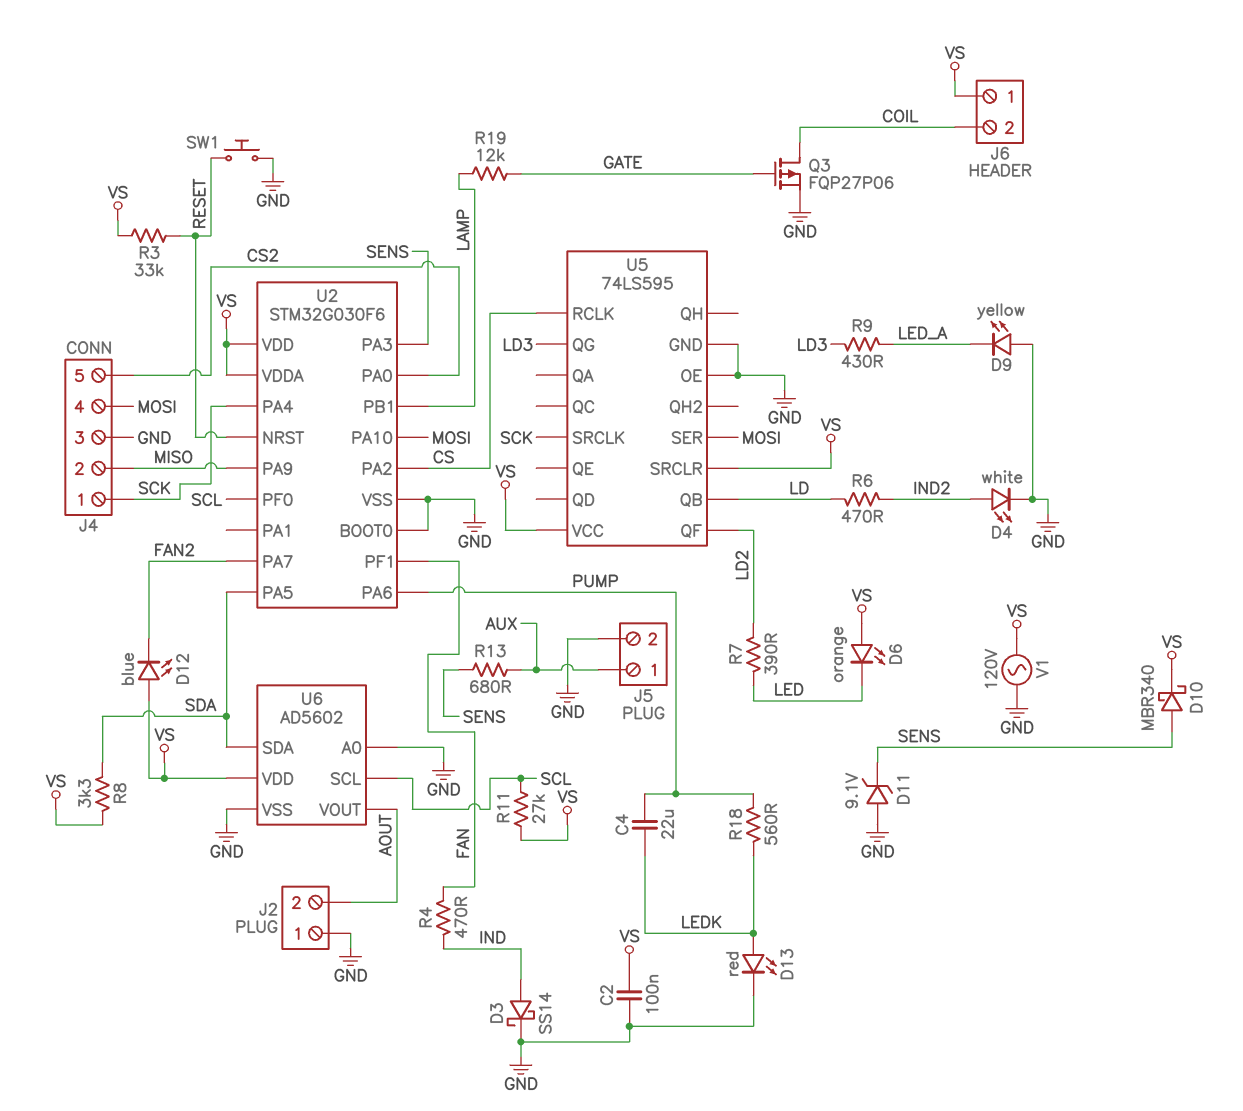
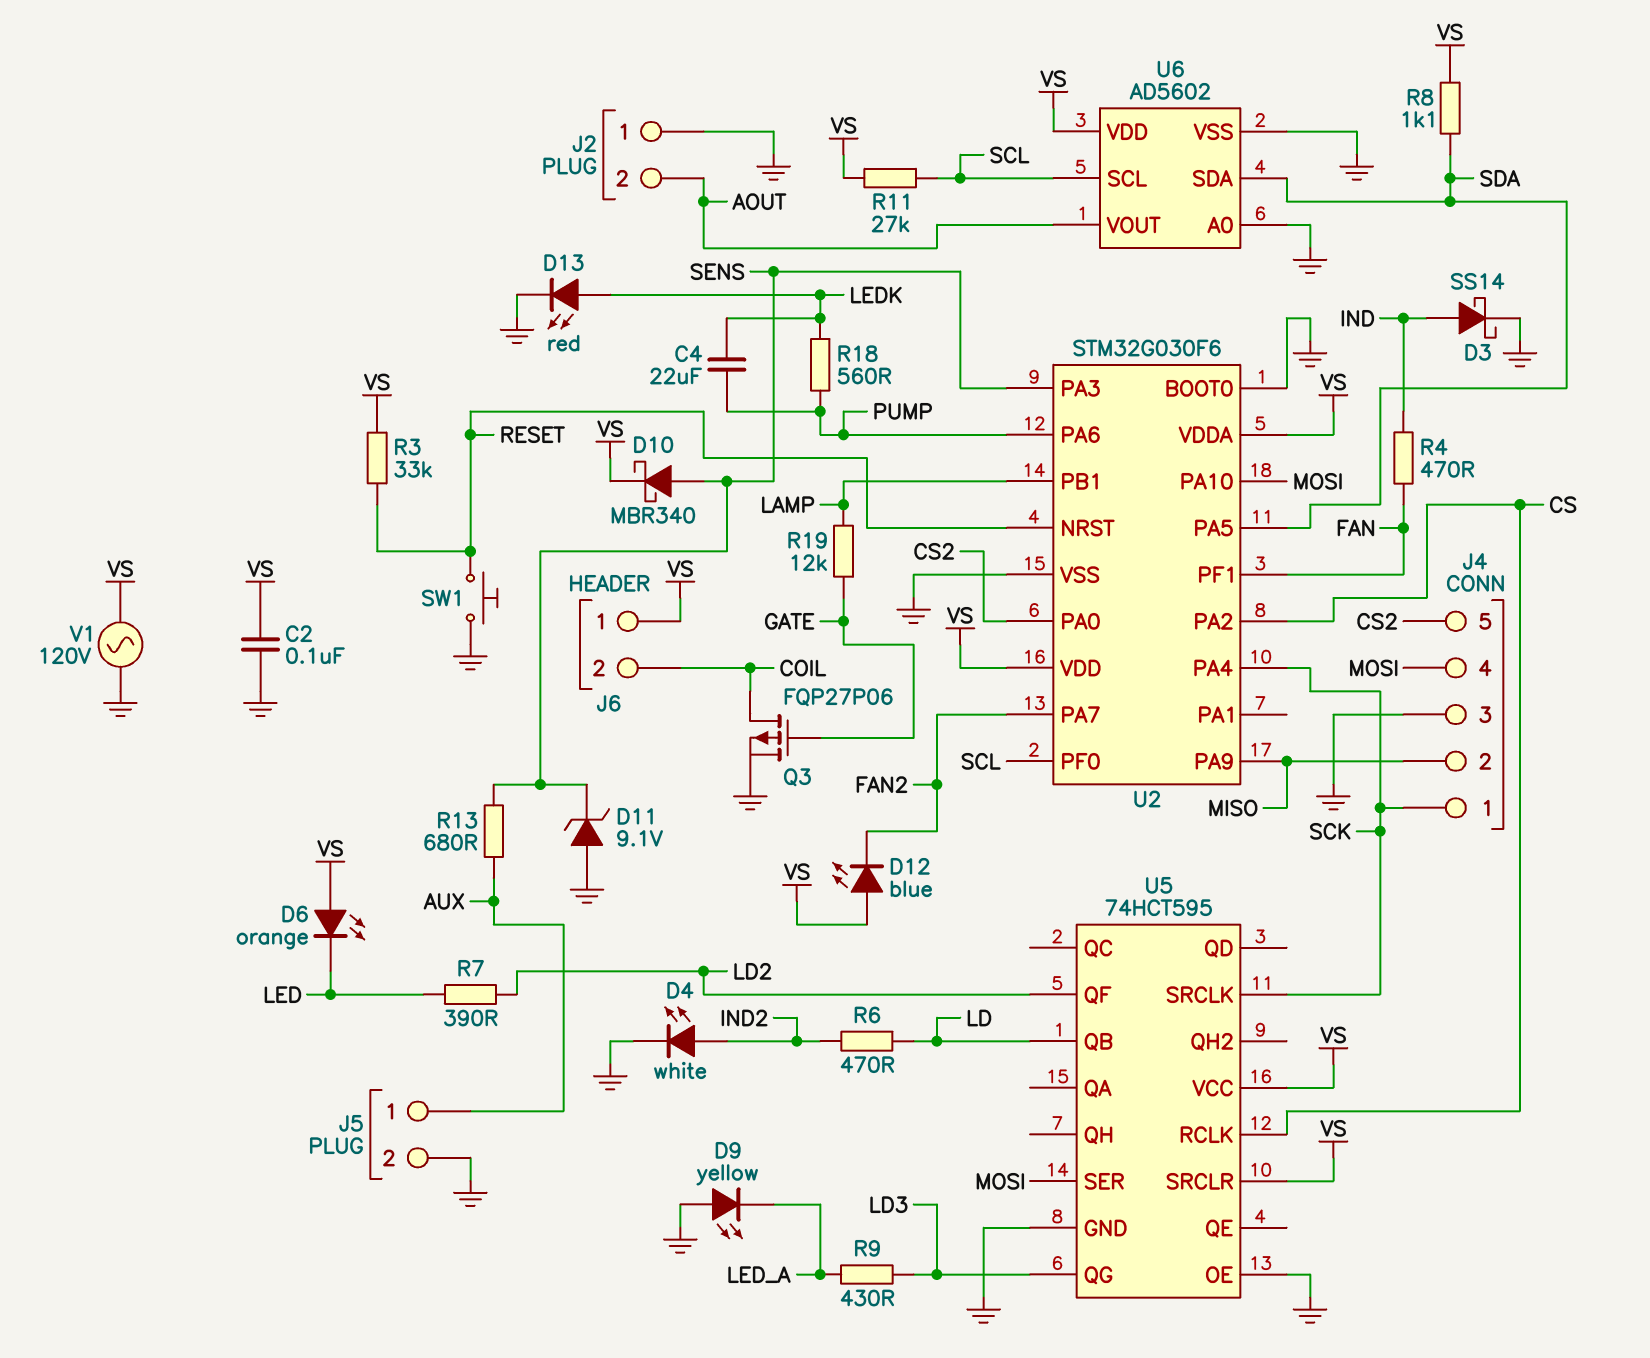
R8: 3.3k (SDA, VS) -> 1.1k (SDA, VS)
U5: 74LS595 -> 74HCT595

